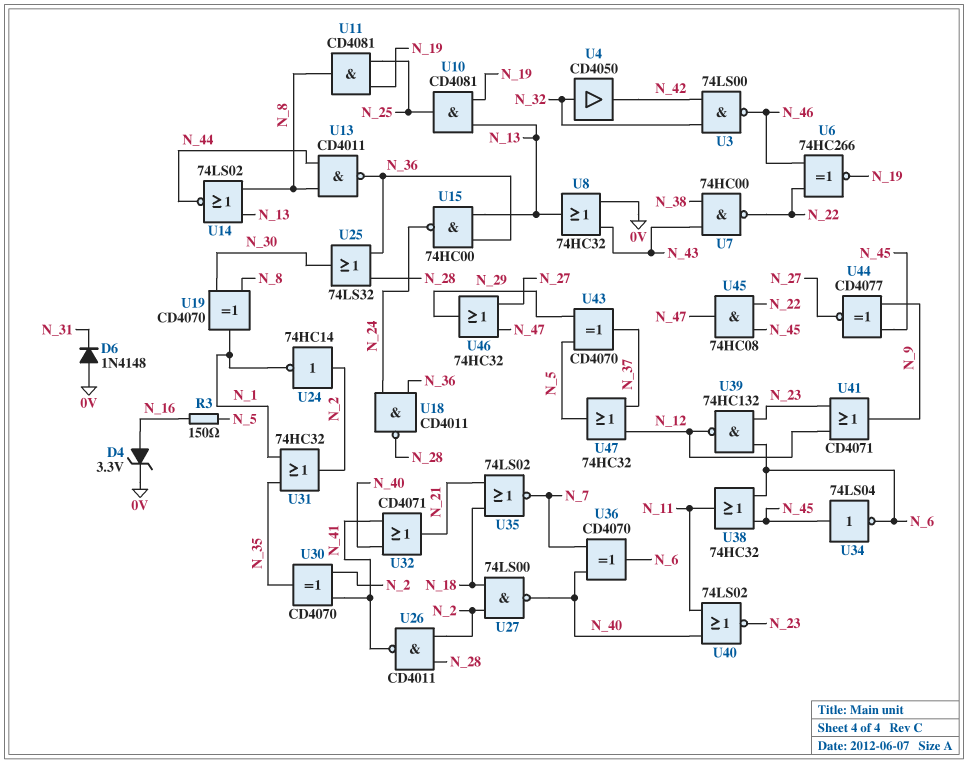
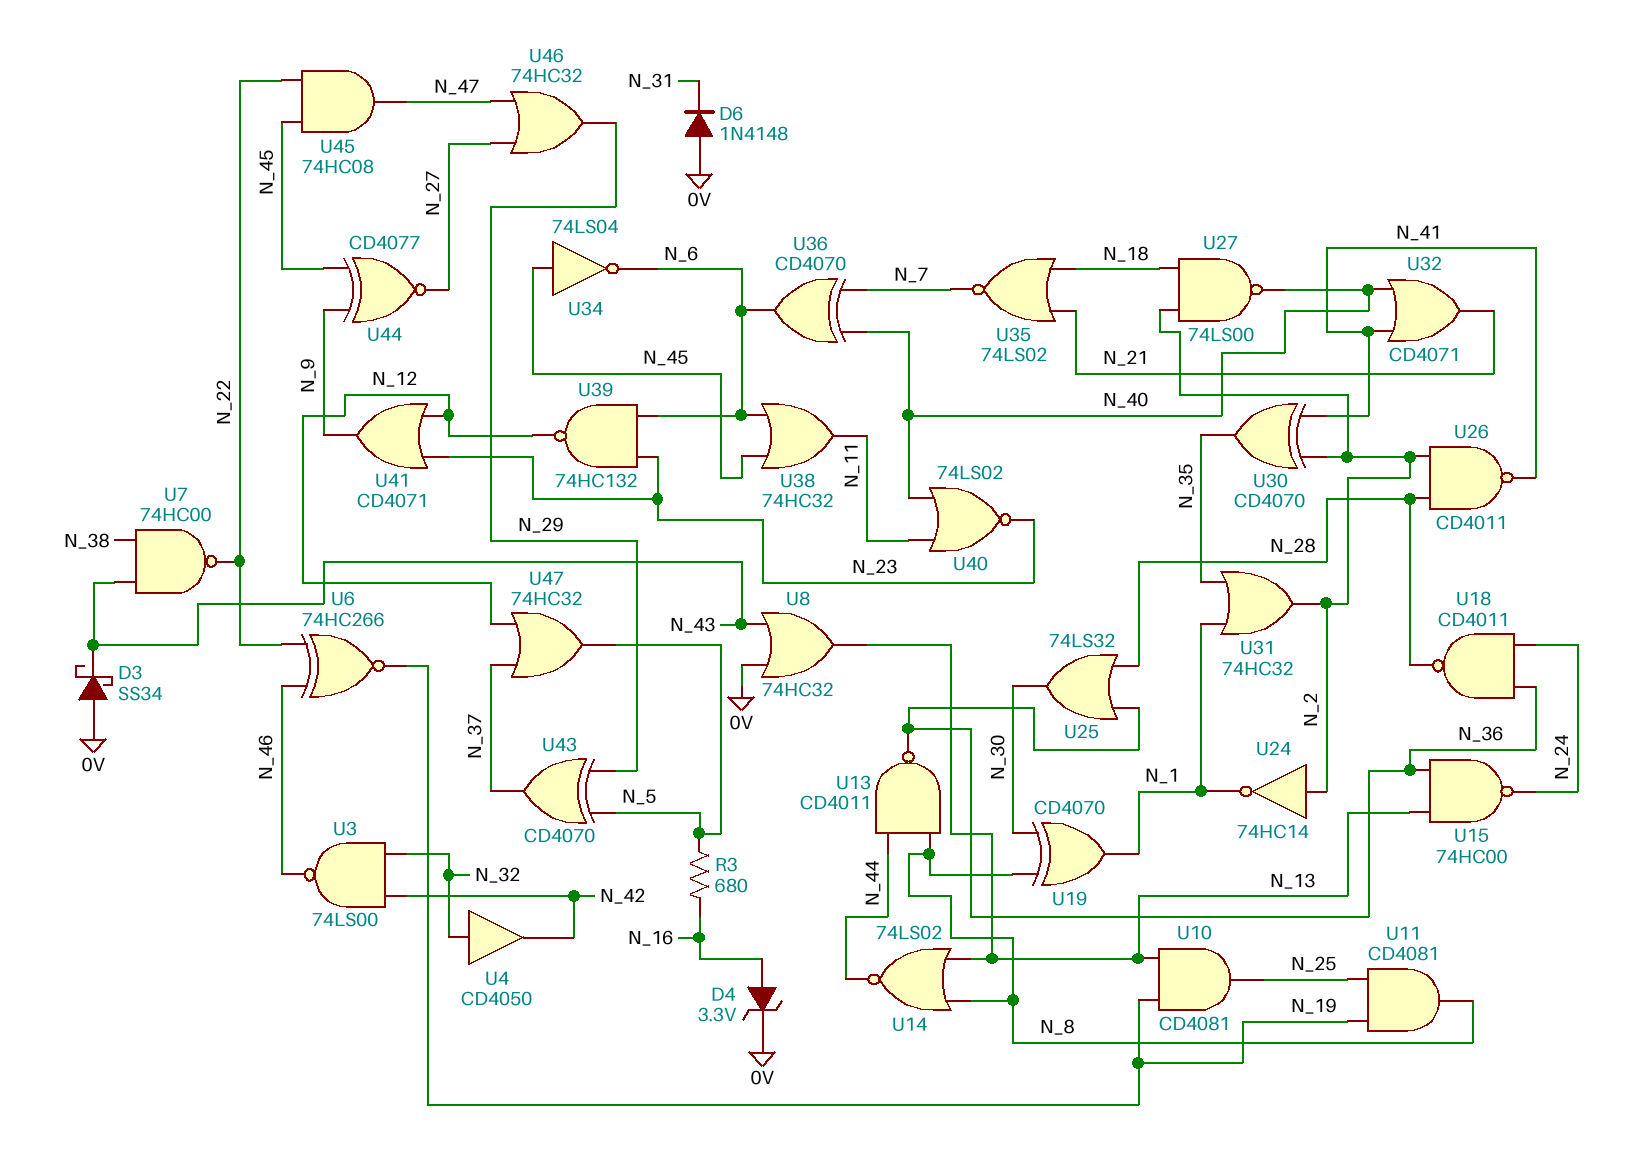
D3: none -> schottky SS34 (A 0V, K N_43)
R3: 150 (N_5, N_16) -> 680 (N_5, N_16)

